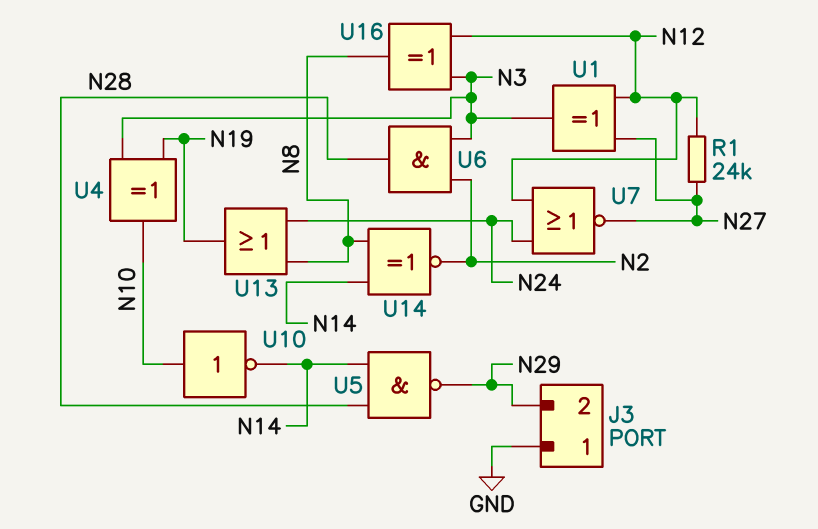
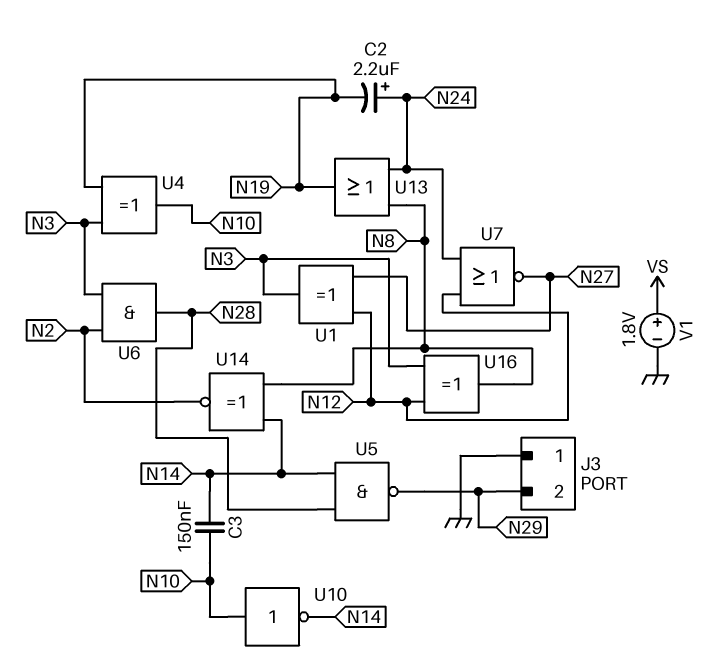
C2: none -> 2.2uF (plus N24, minus N19)
C3: none -> 150nF (N10, N14)
R1: 24k (N12, N27) -> none
V1: none -> 1.8V (plus VS, minus GND)

